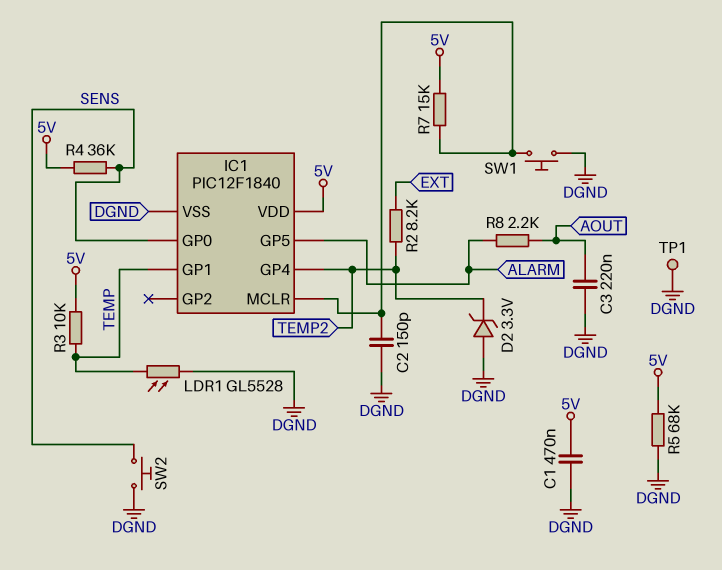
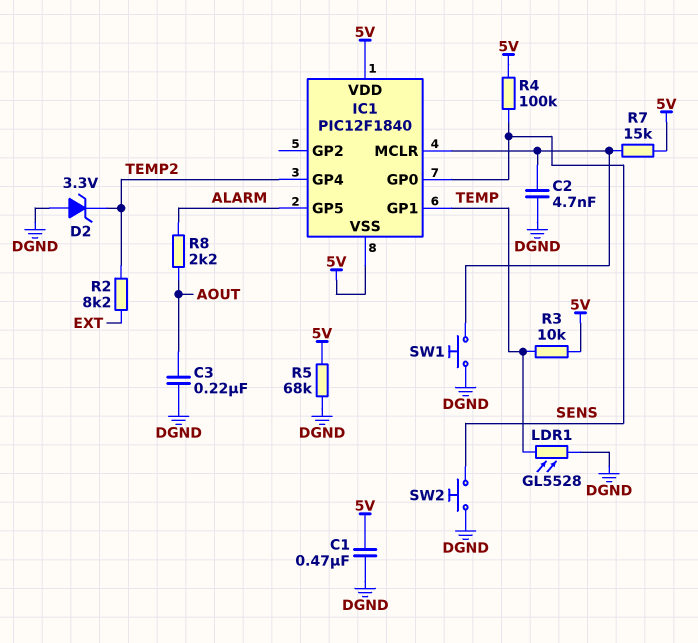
C2: 150pF (DGND, IC1/MCLR) -> 4.7nF (DGND, IC1/MCLR)
IC1 pin VSS: DGND -> 5V
R4: 36k (5V, SENS) -> 100k (5V, SENS)
TP1: test point (DGND) -> none

